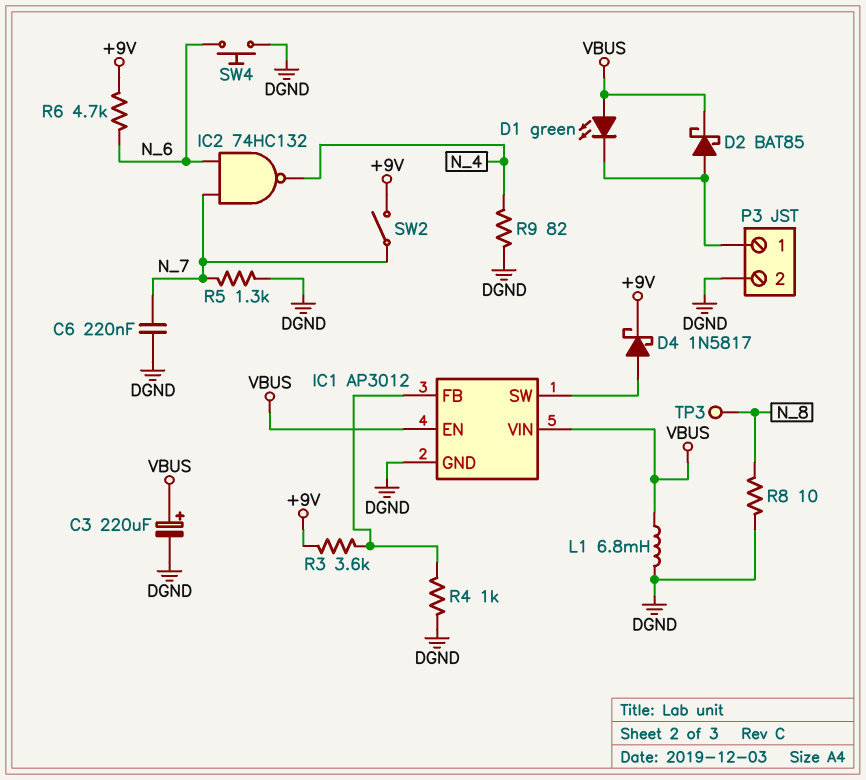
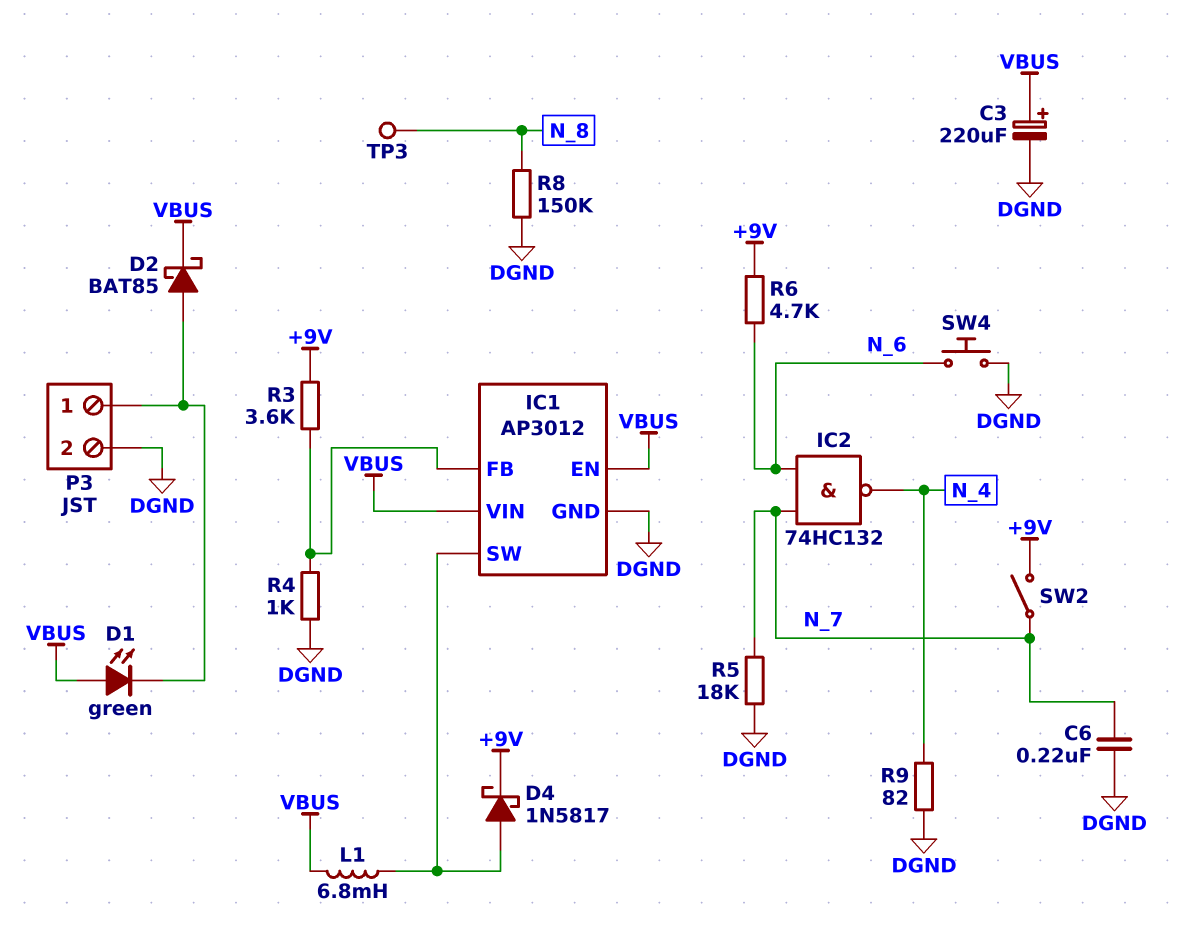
L1: 6.8mH (DGND, VBUS) -> 6.8mH (IC1/SW, VBUS)
R5: 1.3k (DGND, N_7) -> 18k (DGND, N_7)
R8: 10 (DGND, N_8) -> 150k (DGND, N_8)

